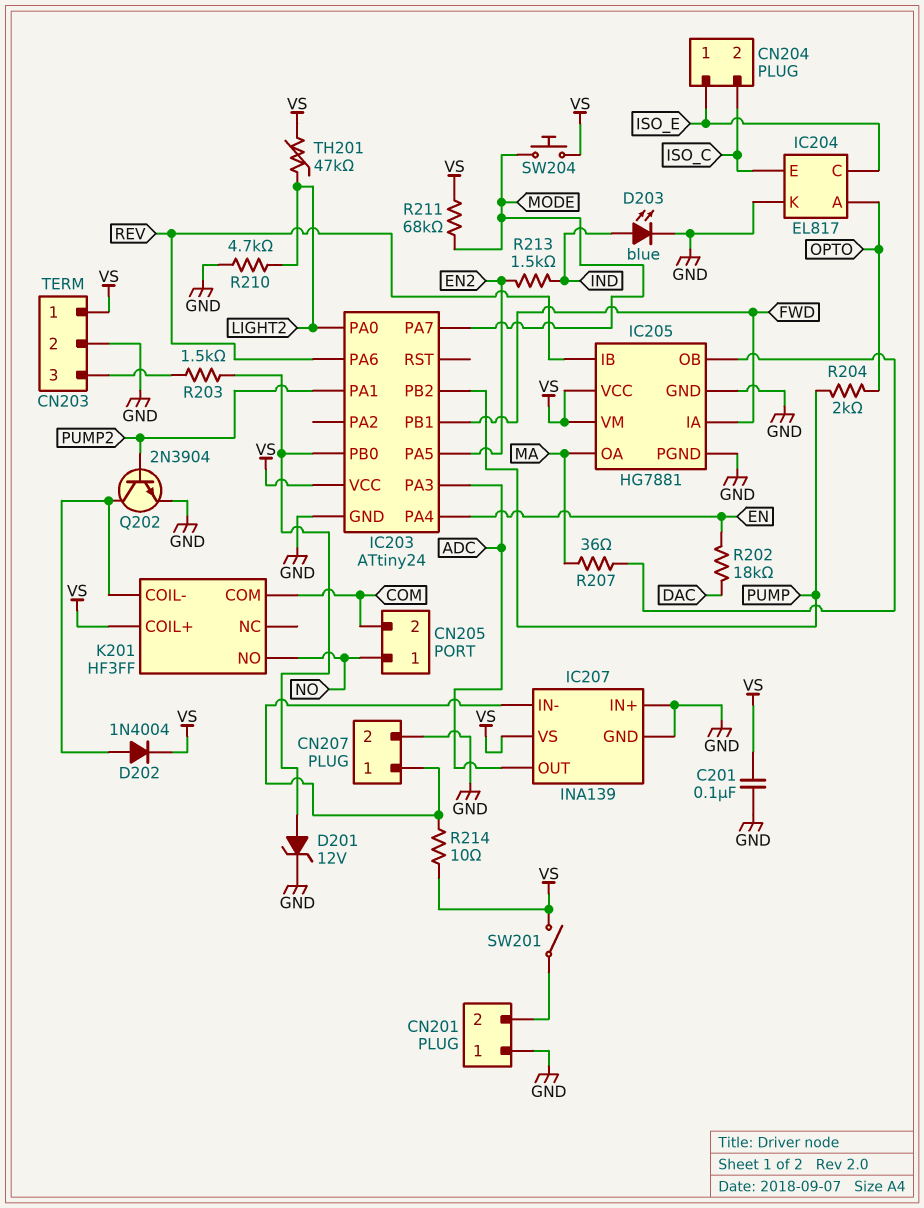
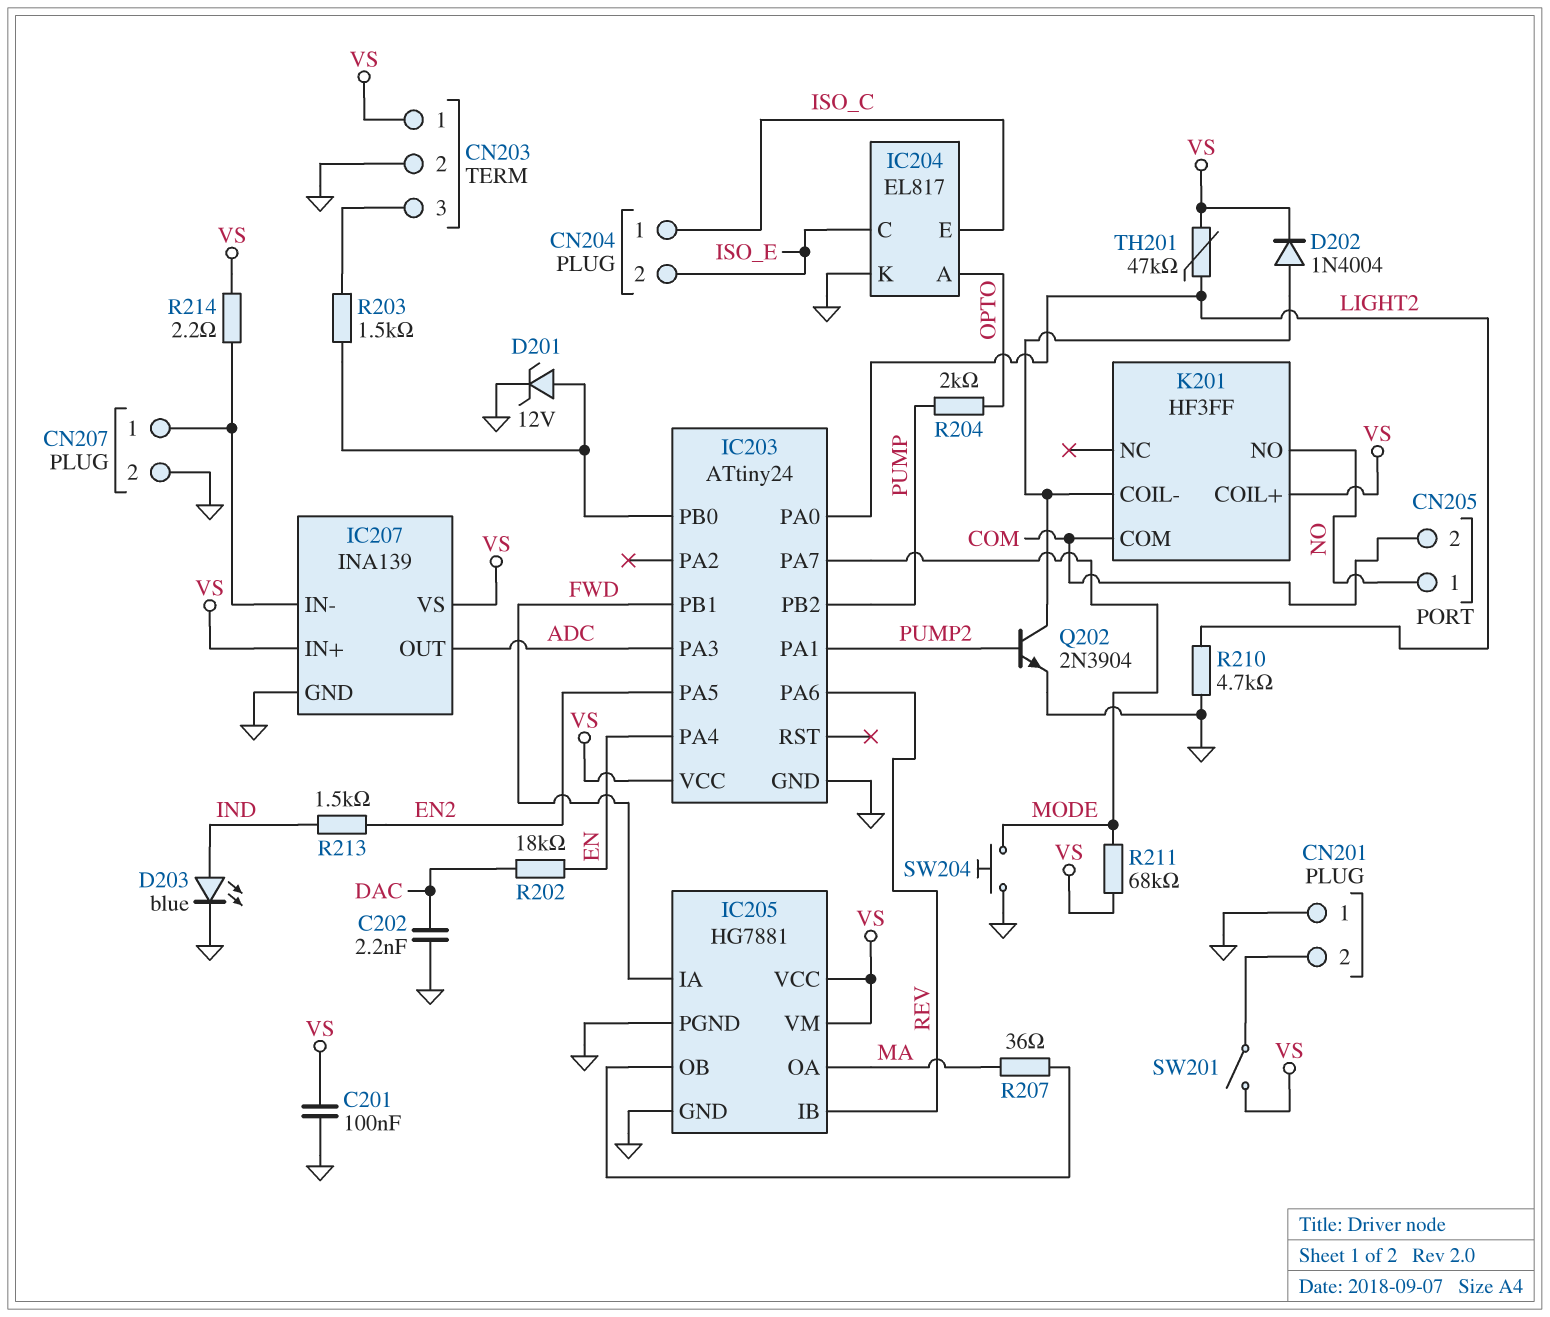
C202: none -> 2.2nF (DAC, GND)
CN204 pin 1: ISO_E -> ISO_C
CN204 pin 2: ISO_C -> ISO_E
IC207 pin IN+: GND -> VS
R214: 10 (CN207/1, VS) -> 2.2 (CN207/1, VS)
SW204: button (MODE, VS) -> button (GND, MODE)

